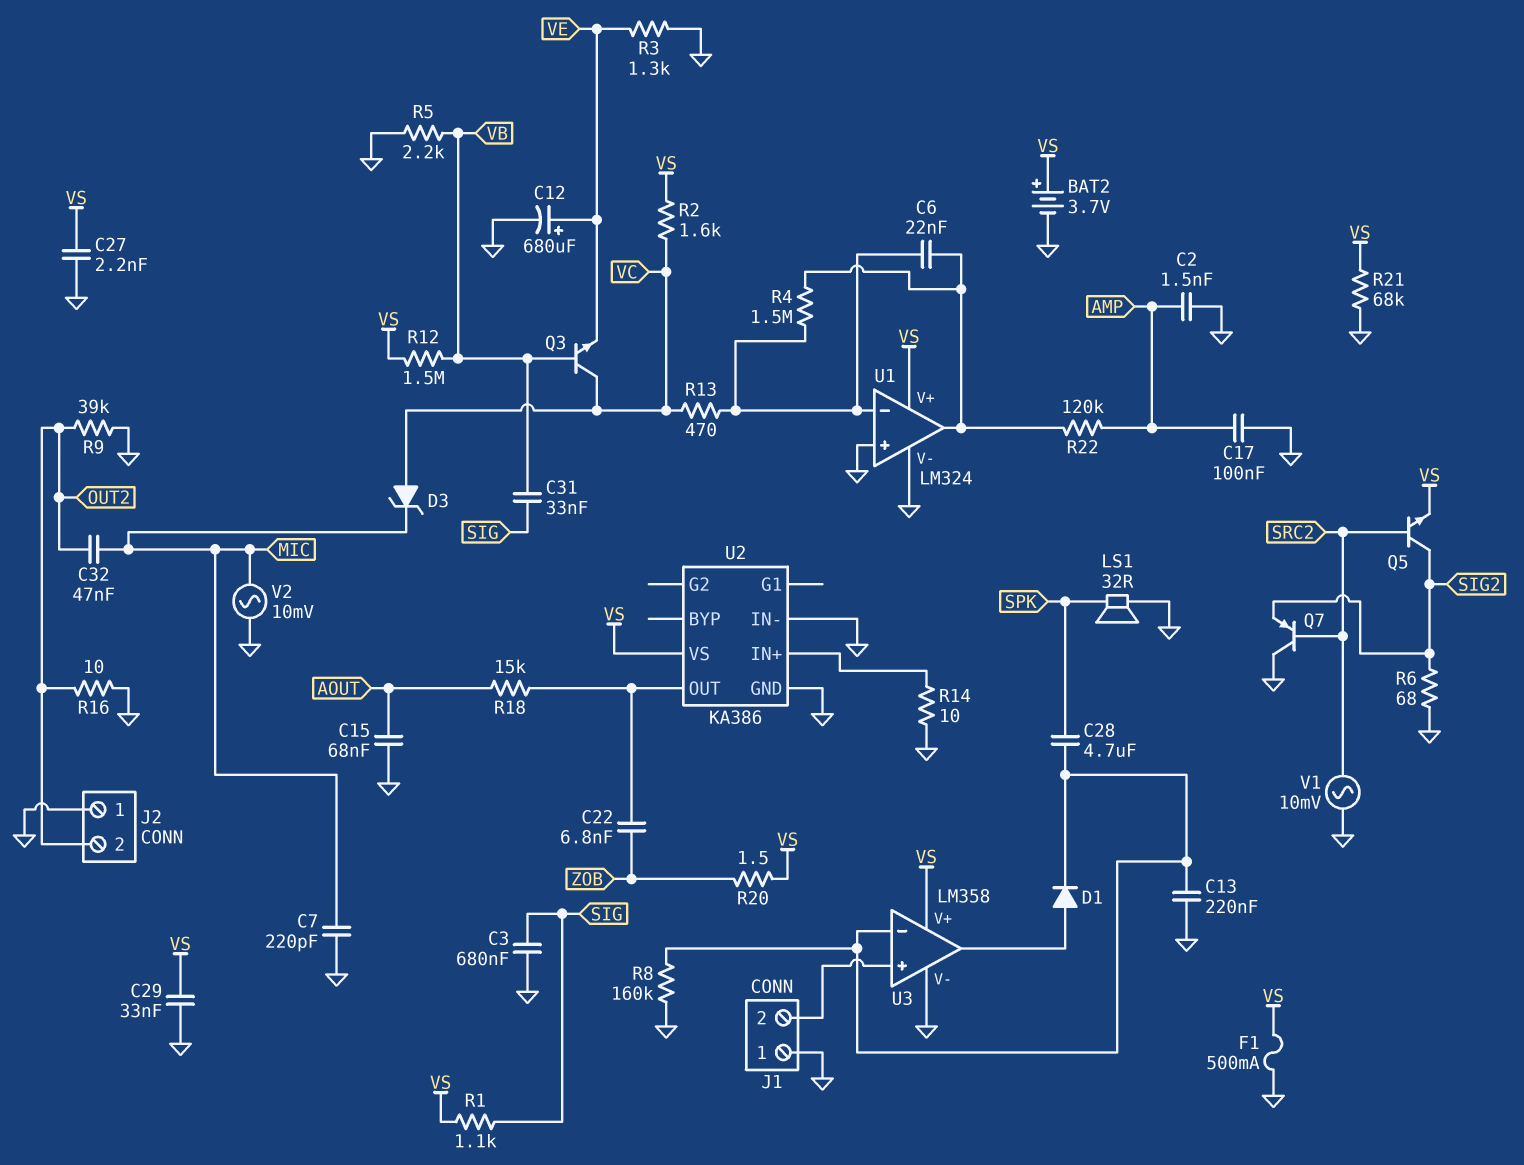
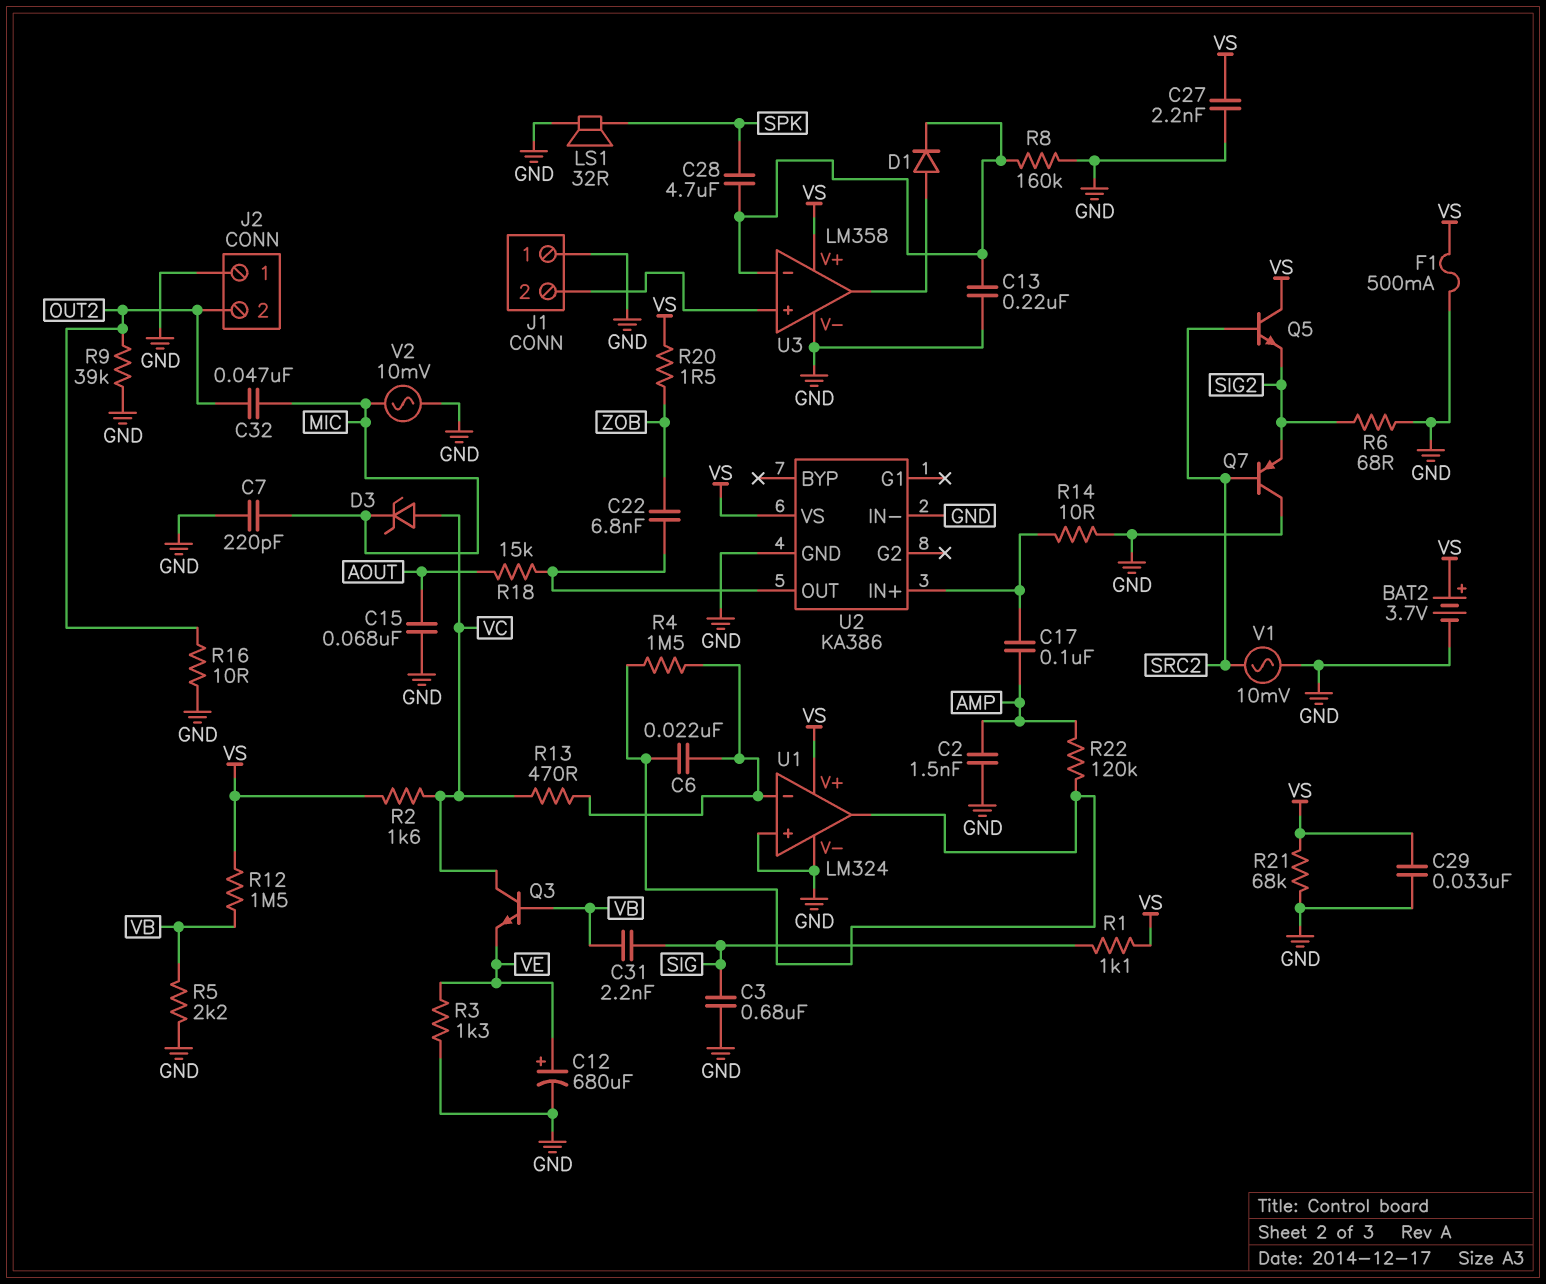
C17: 100nF (AMP, GND) -> 100nF (AMP, U2/IN+)
C31: 33nF (SIG, VB) -> 2.2nF (SIG, VB)
Q5: NPN (B SRC2, C SIG2, E VS) -> NPN (B SRC2, C VS, E SIG2)

